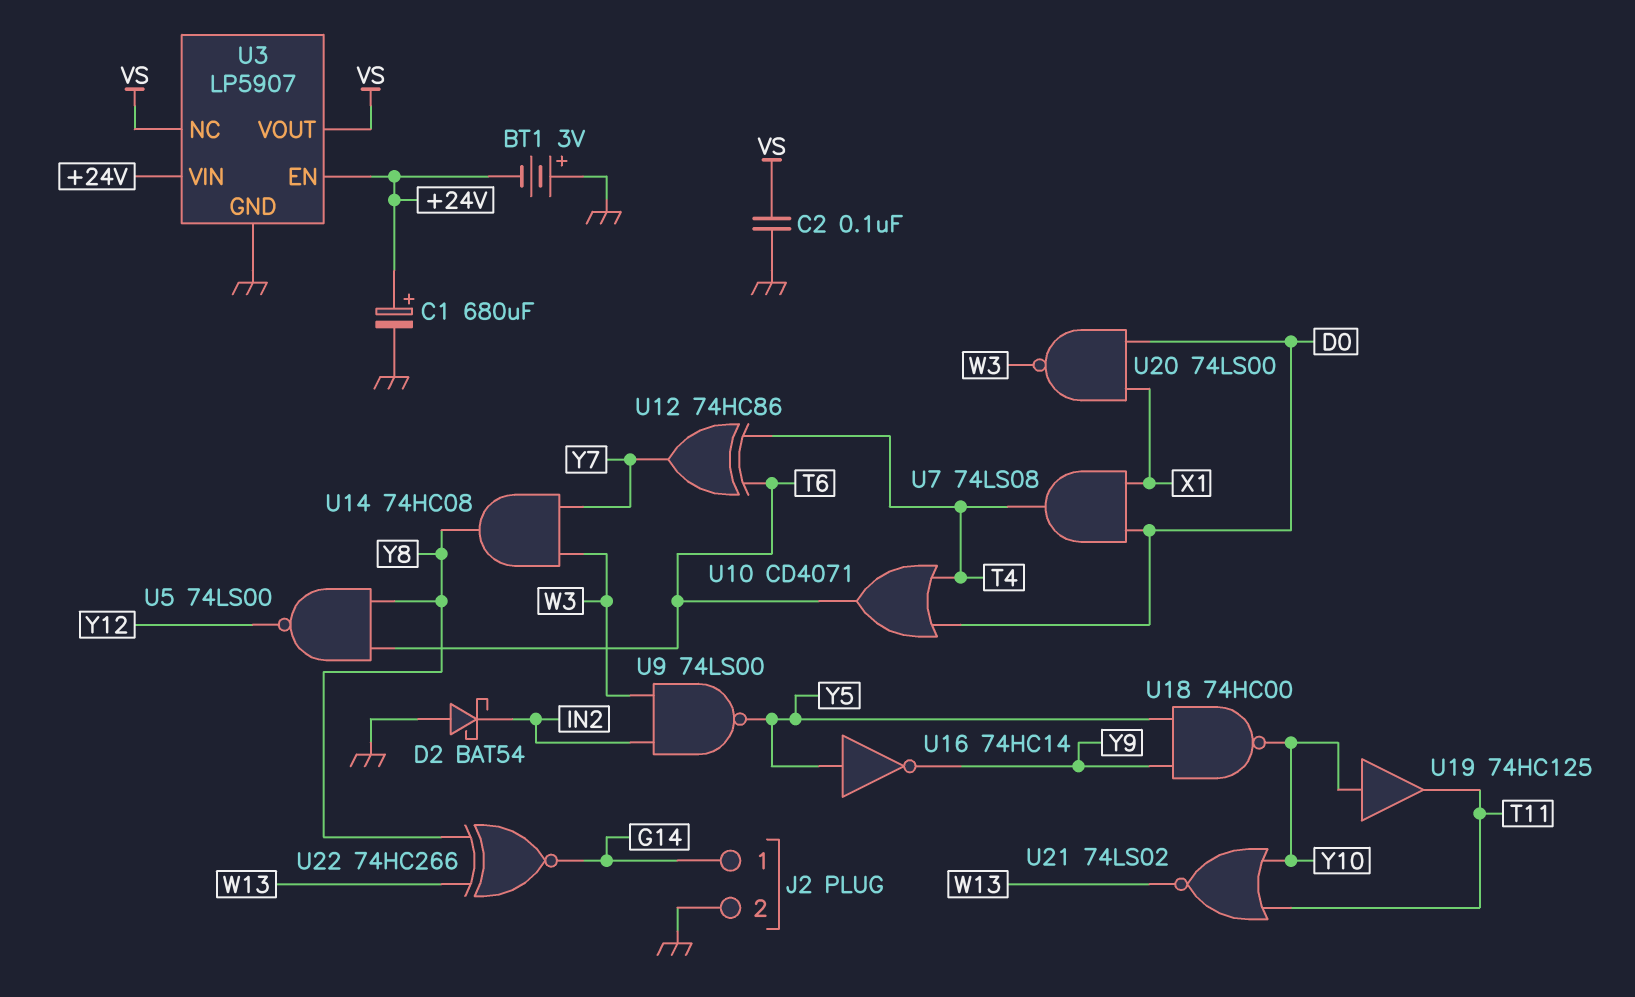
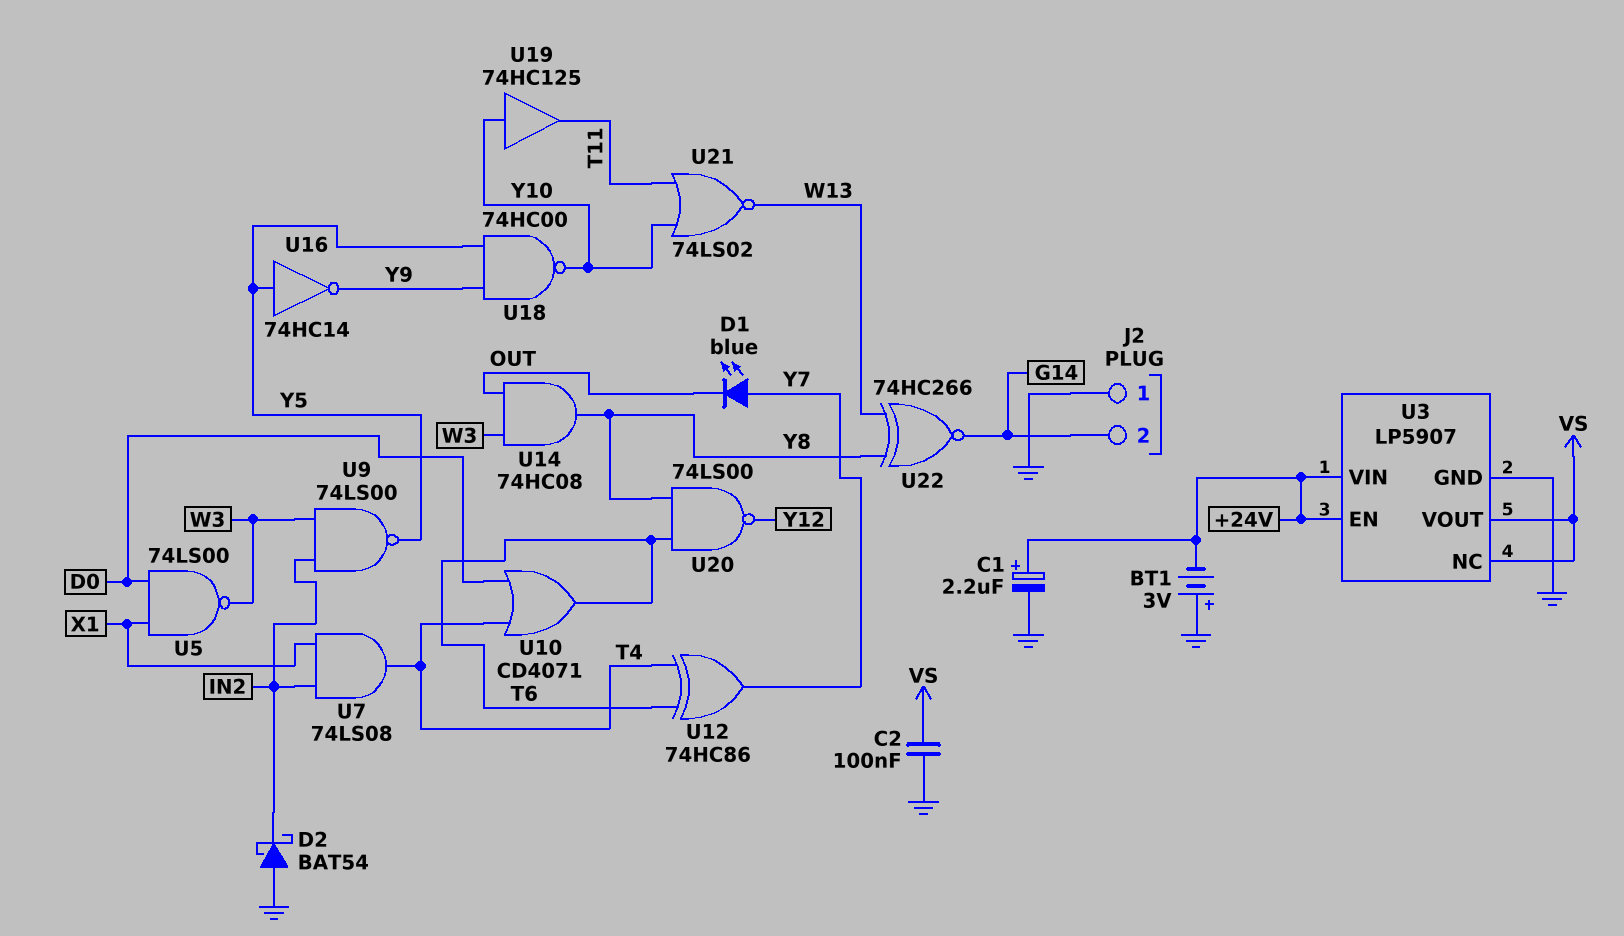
C1: 680uF (plus +24V, minus GND) -> 2.2uF (plus +24V, minus GND)
D1: none -> LED blue (A Y7, K OUT)
J2 pin 1: G14 -> GND
J2 pin 2: GND -> G14
U5: NAND 74LS00 (in T6, in Y8, out Y12) -> NAND 74LS00 (in D0, in X1, out W3)
U7: AND 74LS08 (in D0, in X1, out T4) -> AND 74LS08 (in IN2, in X1, out T4)
U14: AND 74HC08 (in W3, in Y7, out Y8) -> AND 74HC08 (in OUT, in W3, out Y8)
U20: NAND 74LS00 (in D0, in X1, out W3) -> NAND 74LS00 (in T6, in Y8, out Y12)

